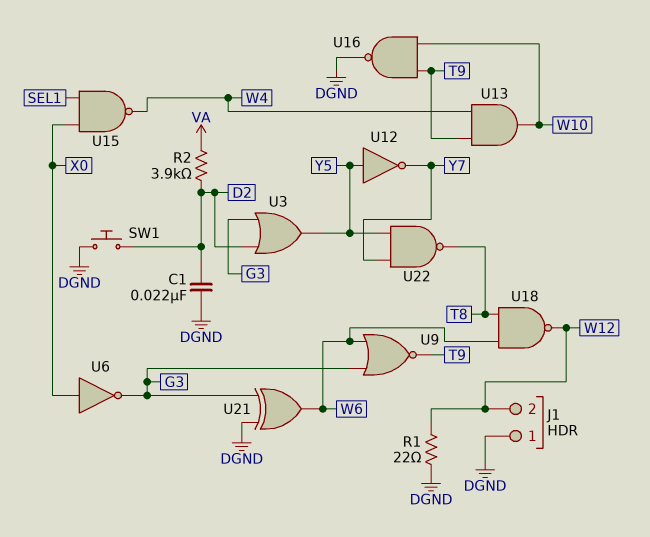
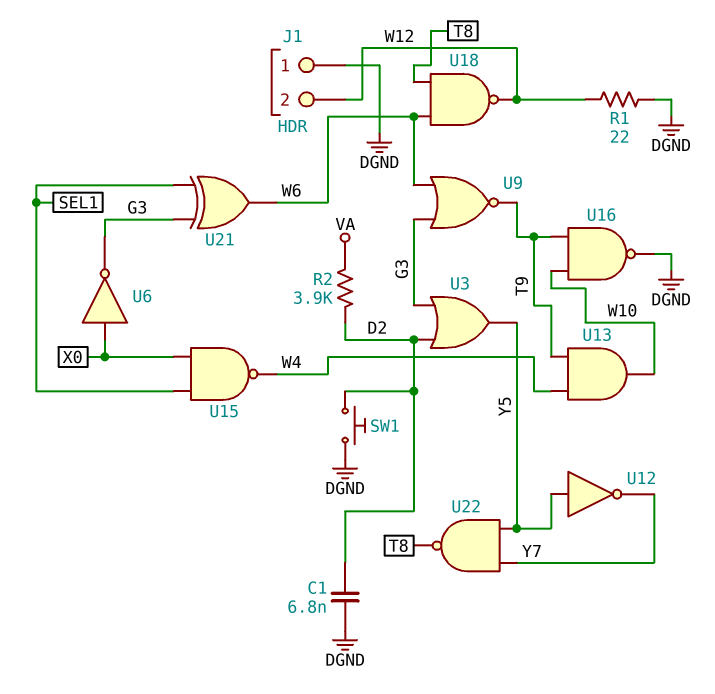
C1: 22nF (D2, DGND) -> 6.8nF (D2, DGND)
U21: XOR (in DGND, in G3, out W6) -> XOR (in G3, in SEL1, out W6)

